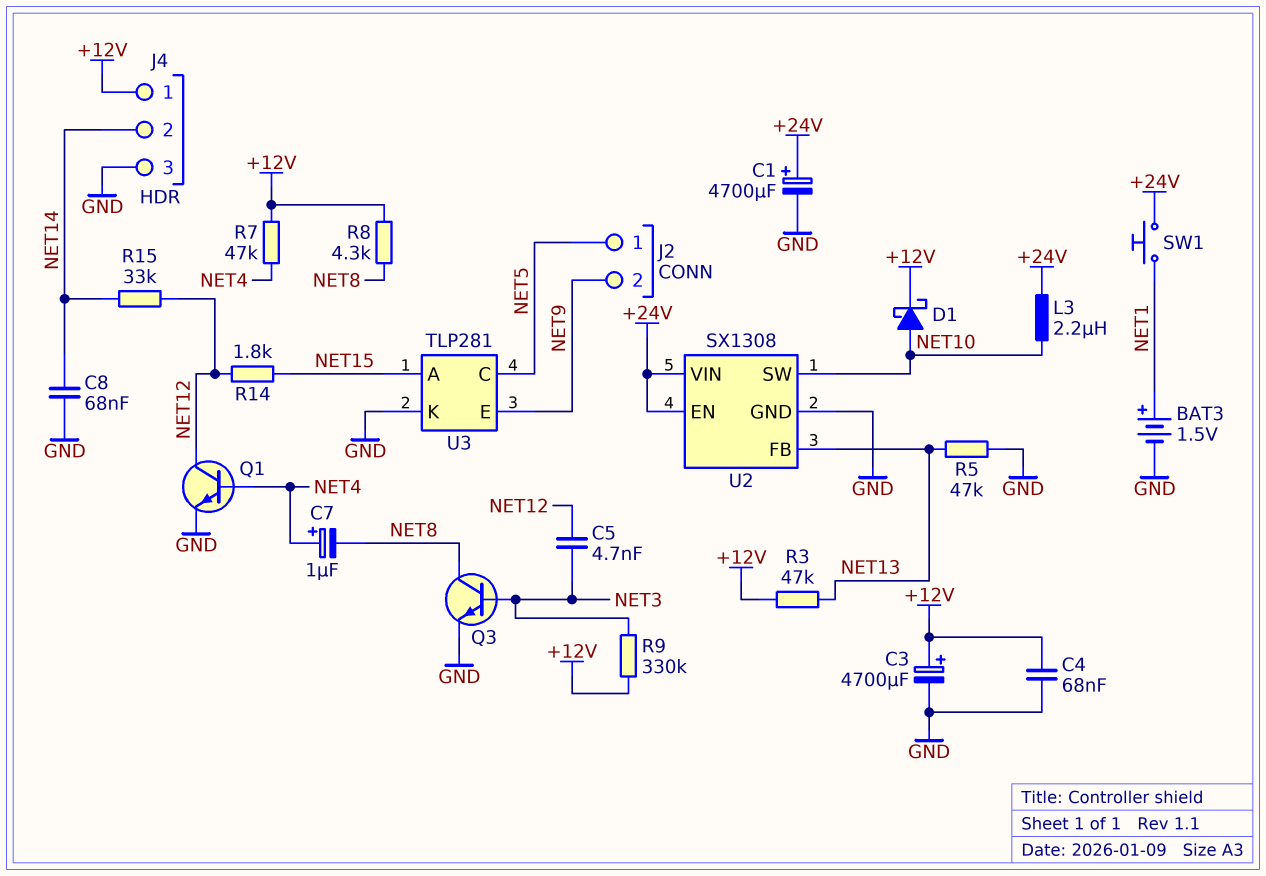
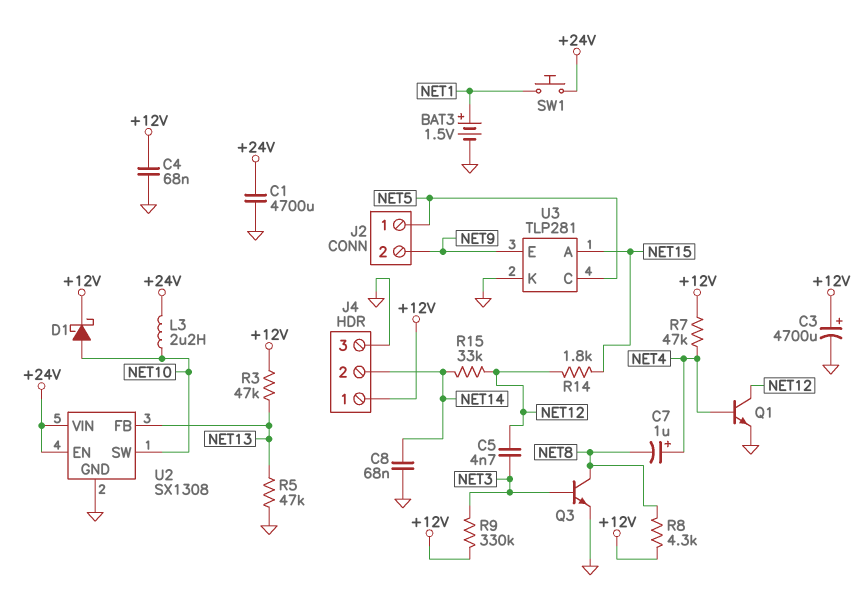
C1: 4700uF (plus +24V, minus GND) -> 4700uF (+24V, GND)

